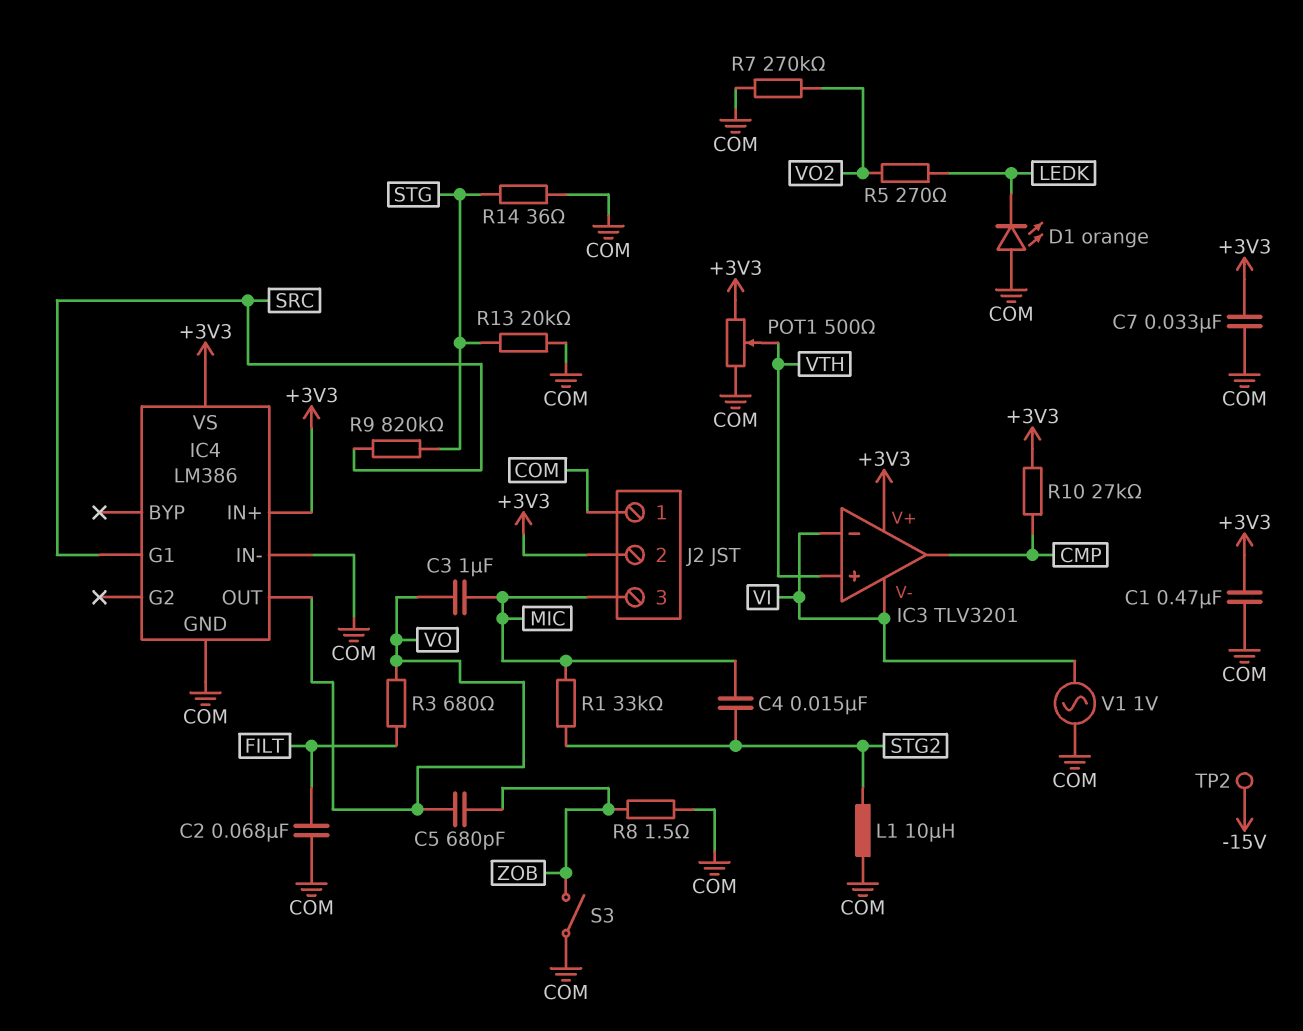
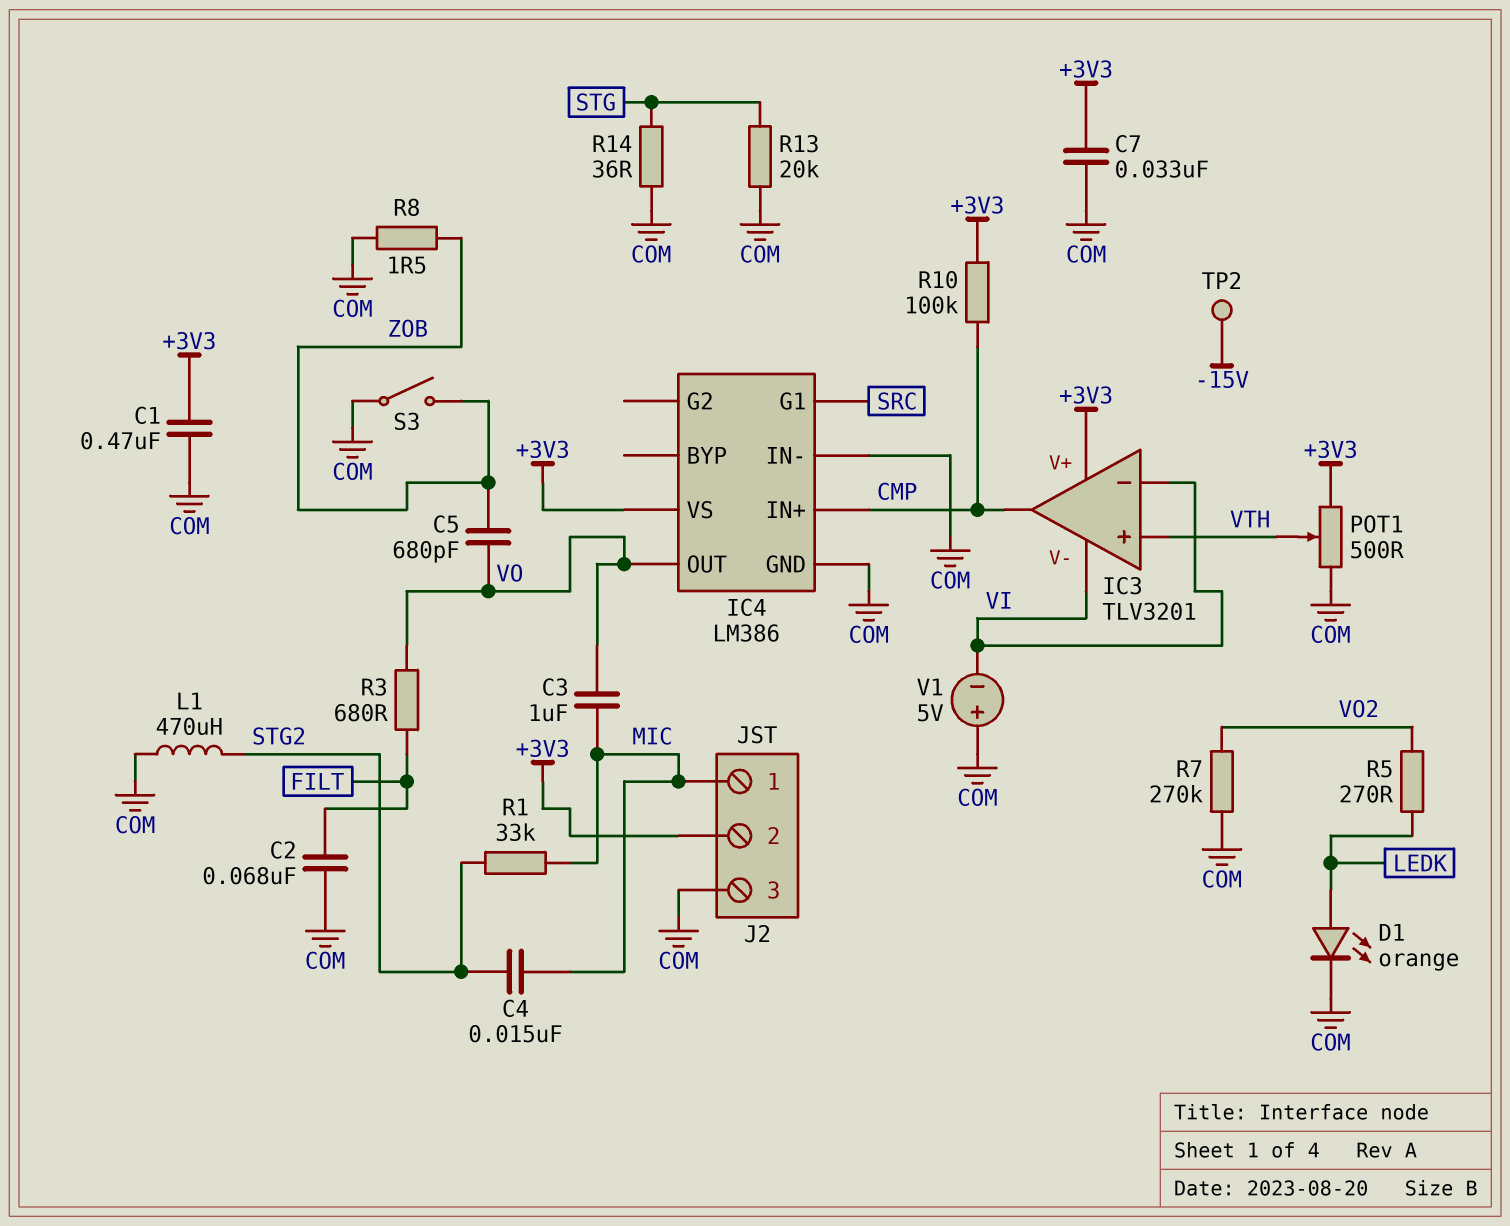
D1: LED orange (A COM, K LEDK) -> LED orange (A LEDK, K COM)
IC4 pin IN+: +3V3 -> CMP
J2 pin 1: COM -> MIC
J2 pin 3: MIC -> COM
L1: 10uH (COM, STG2) -> 470uH (COM, STG2)
R9: 820k (SRC, STG) -> none
R10: 27k (+3V3, CMP) -> 100k (+3V3, CMP)
V1: AC 1V (COM, VI) -> 5V (plus COM, minus VI)

